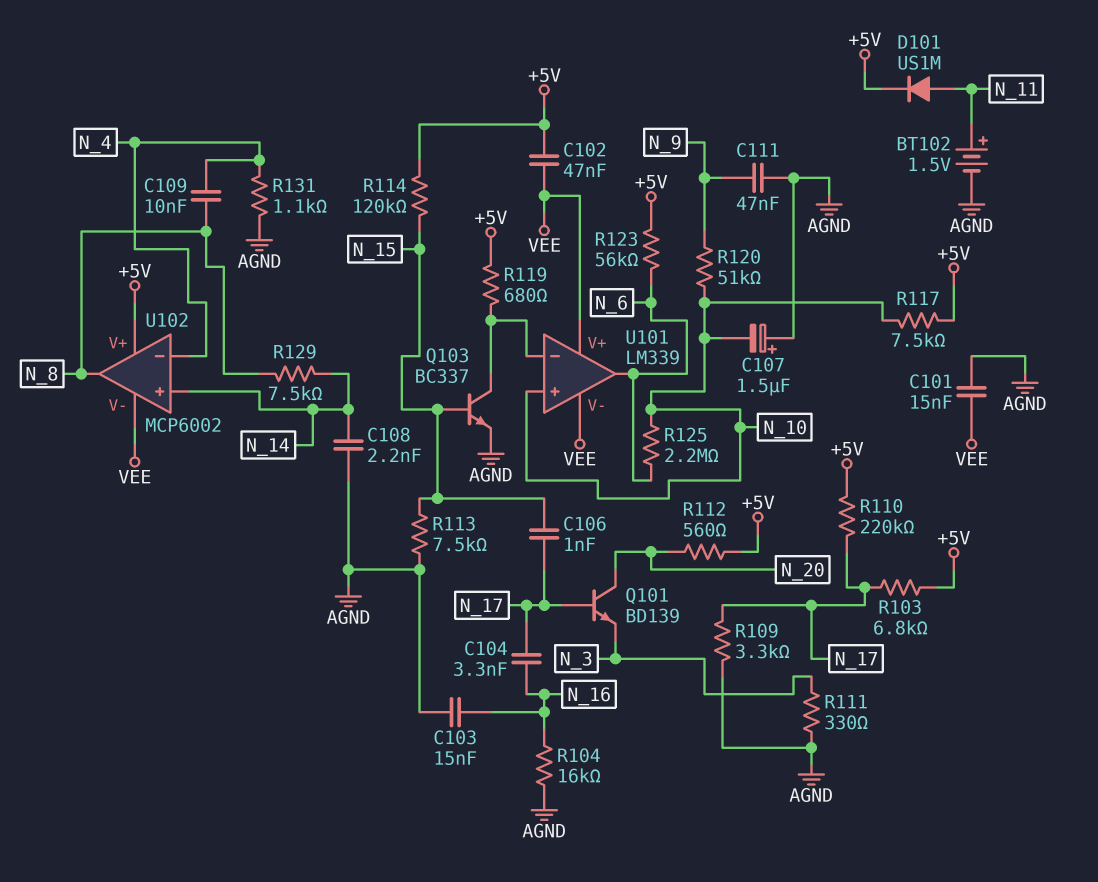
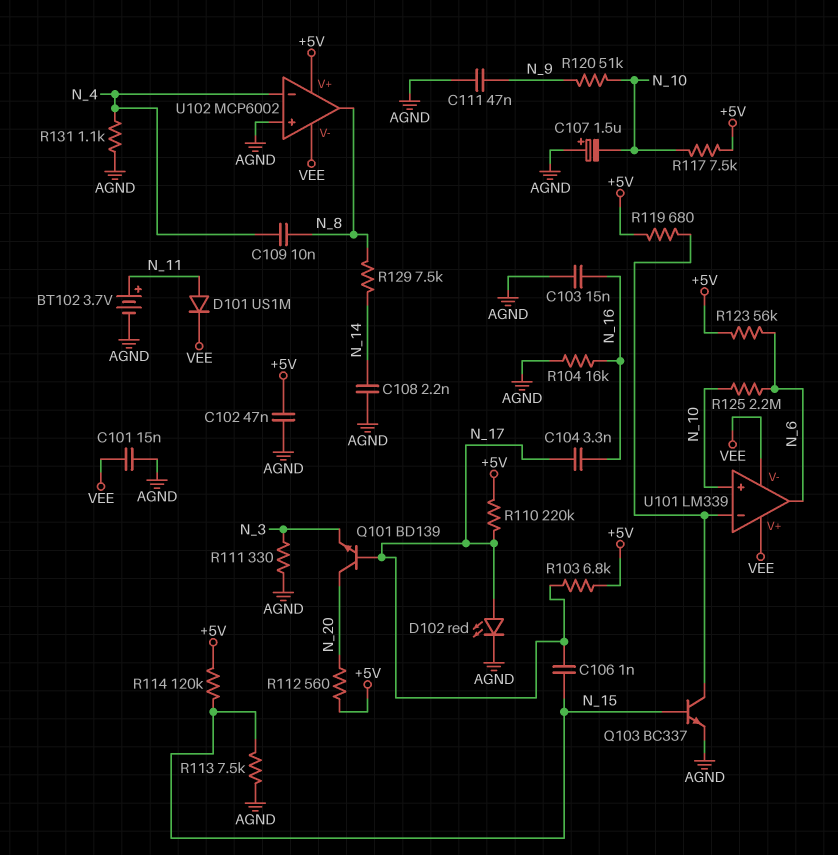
BT102: 1.5V (plus N_11, minus AGND) -> 3.7V (plus N_11, minus AGND)
C102: 47nF (+5V, VEE) -> 47nF (+5V, AGND)
D101: diode US1M (A N_11, K +5V) -> diode US1M (A N_11, K VEE)
D102: none -> LED red (A N_17, K AGND)
R109: 3.3k (AGND, N_17) -> none
U102 pin in+: N_14 -> AGND

